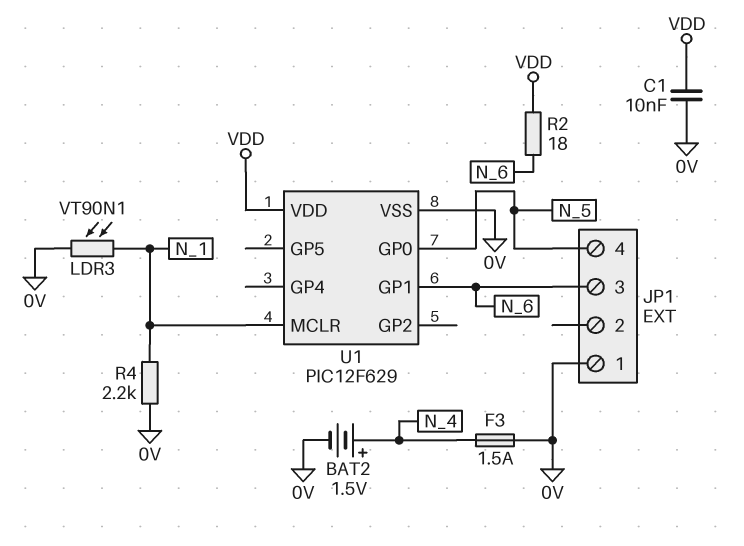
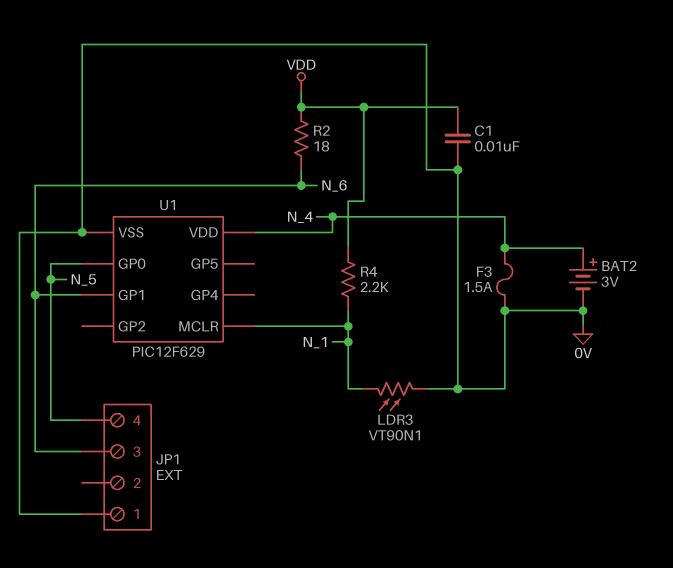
BAT2: 1.5V (plus N_4, minus 0V) -> 3V (plus N_4, minus 0V)
R4: 2.2k (0V, N_1) -> 2.2k (N_1, VDD)
U1 pin VDD: VDD -> N_4

